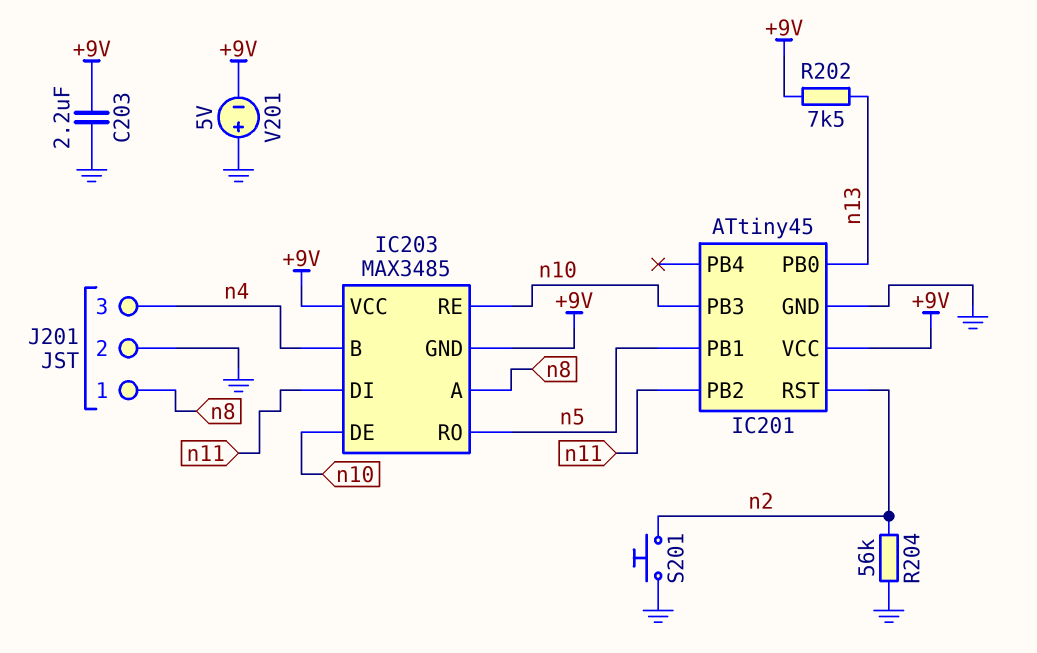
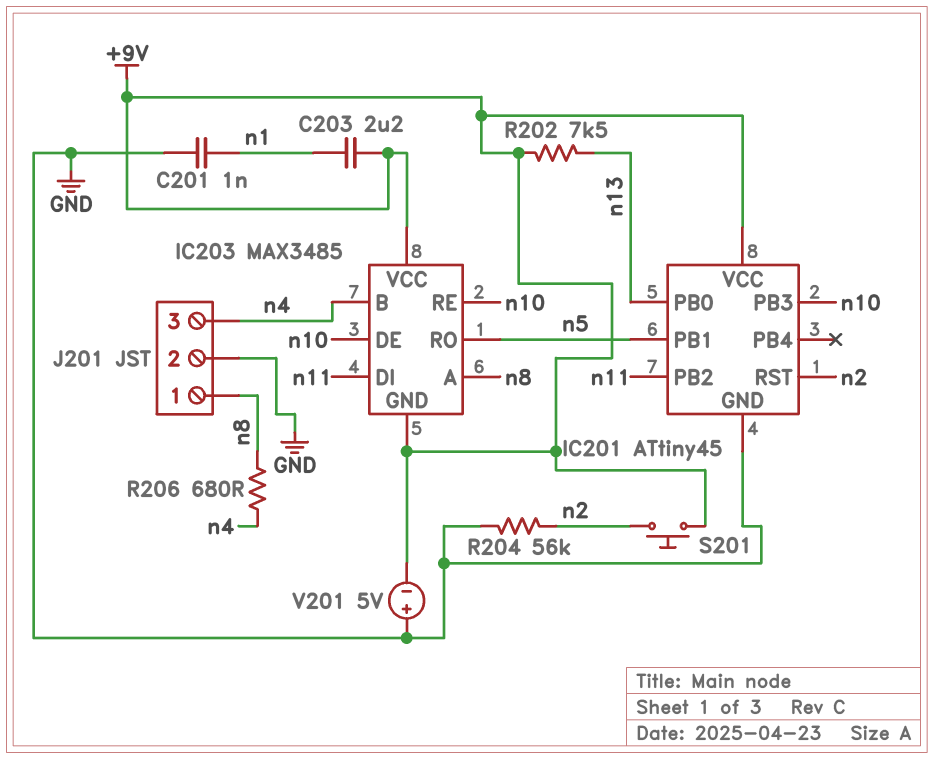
C201: none -> 1nF (GND, n1)
C203: 2.2uF (+9V, GND) -> 2.2uF (+9V, n1)
R206: none -> 680 (n4, n8)
S201: button (GND, n2) -> button (+9V, n2)

